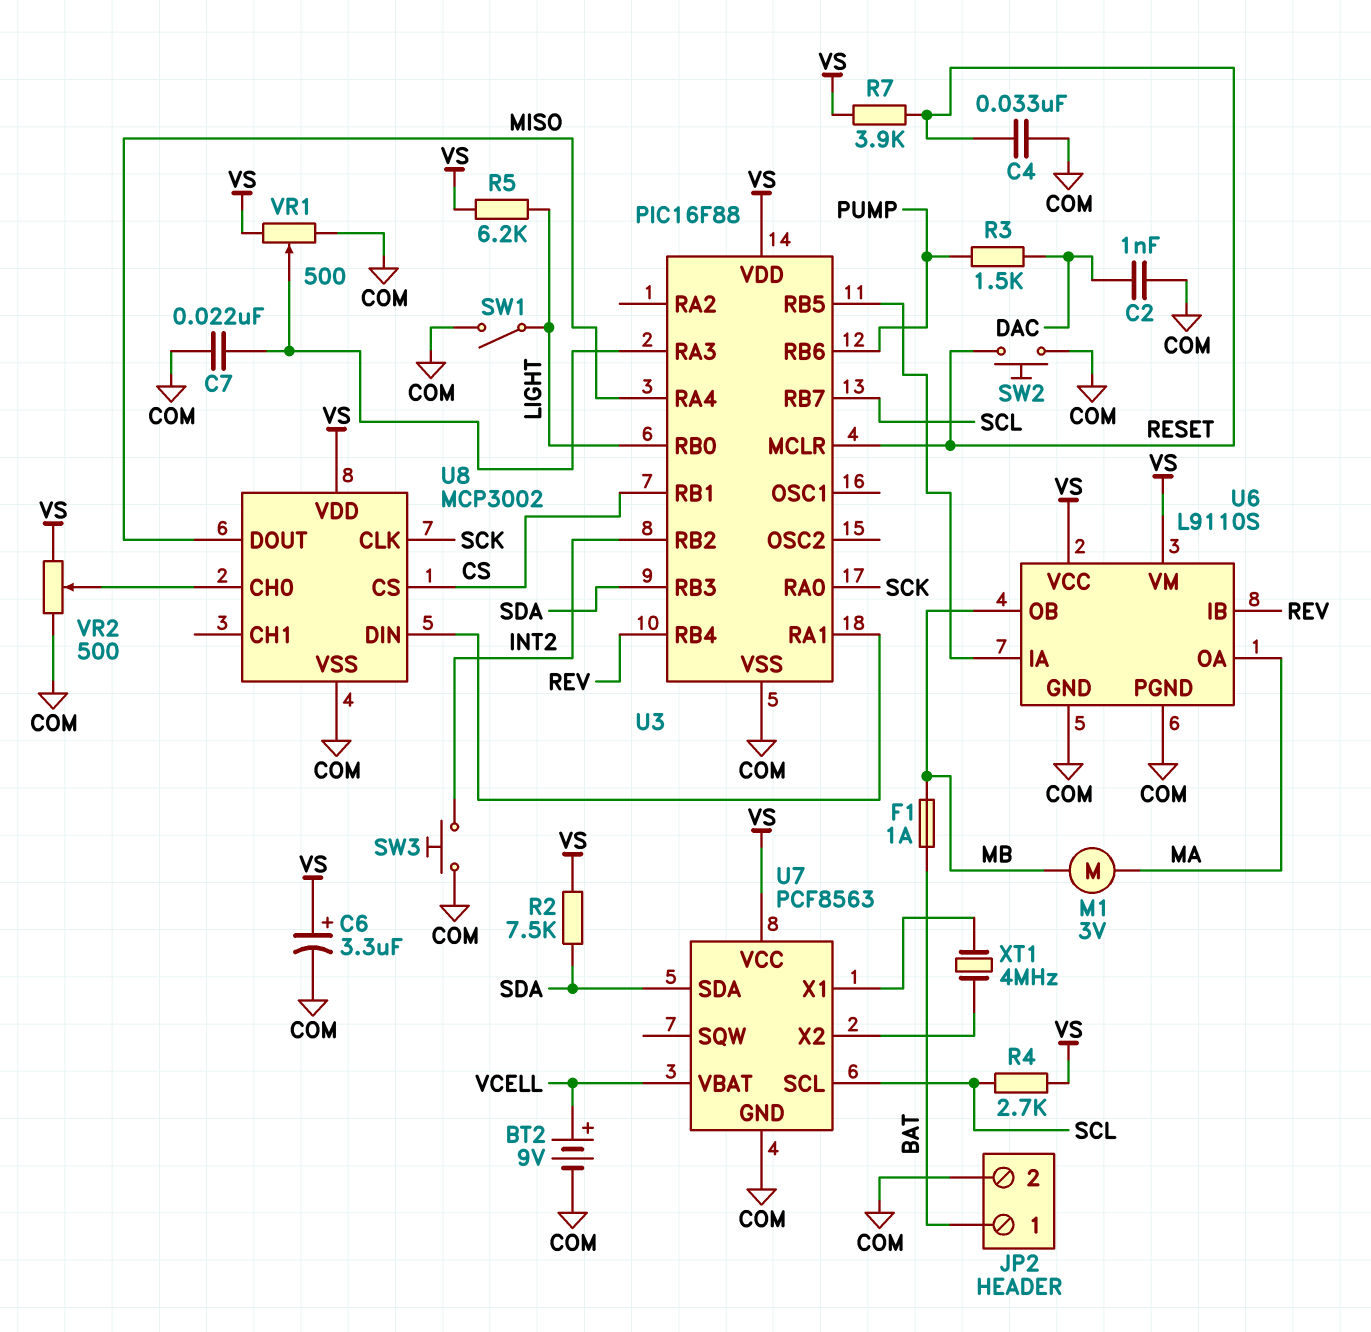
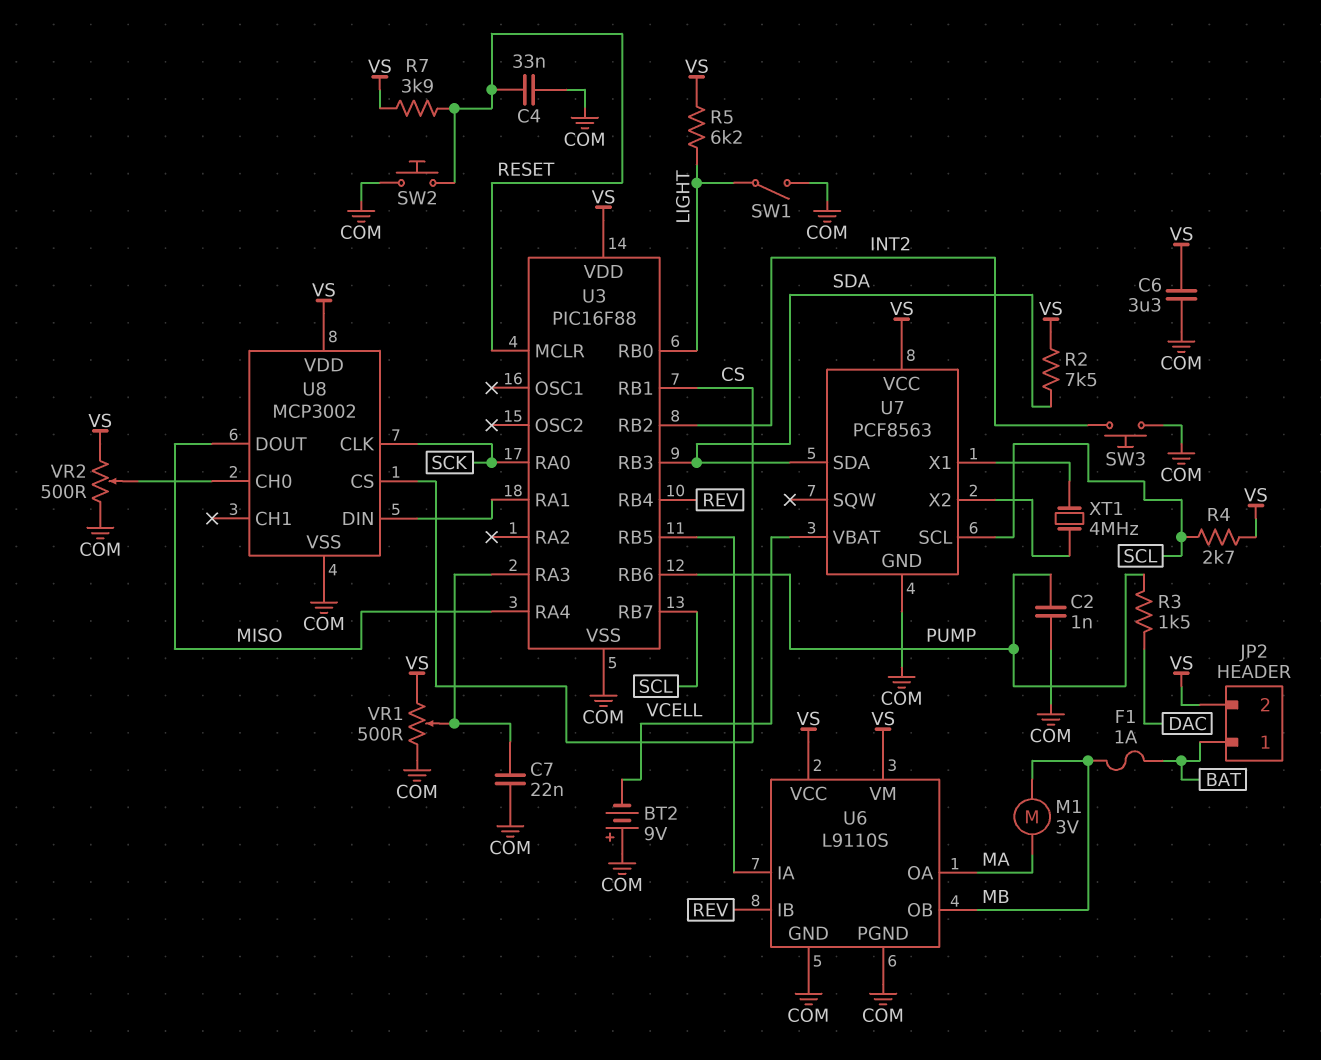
BT2: 9V (plus VCELL, minus COM) -> 9V (plus COM, minus VCELL)
C2: 1nF (COM, DAC) -> 1nF (COM, PUMP)
C6: 3.3uF (plus VS, minus COM) -> 3.3uF (COM, VS)
JP2 pin 2: COM -> VS

